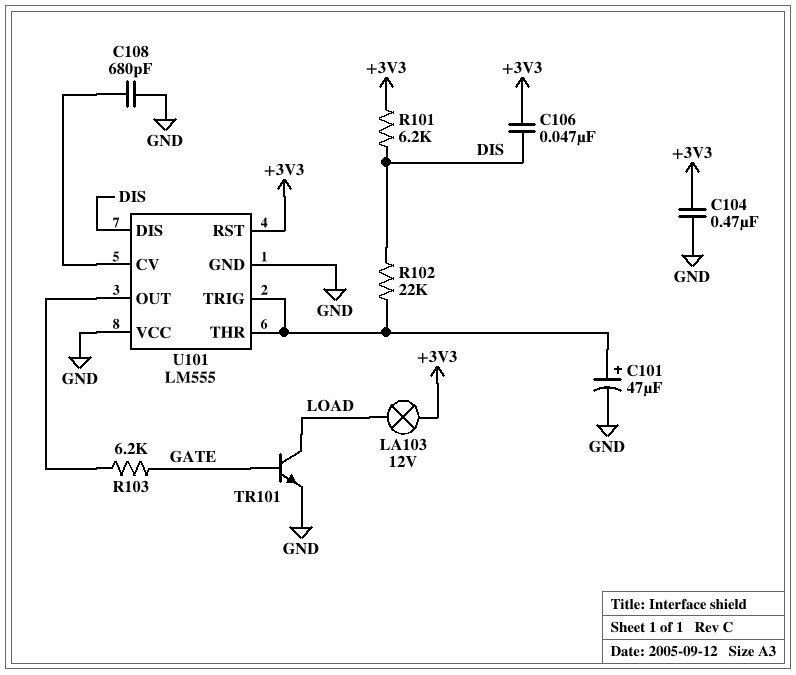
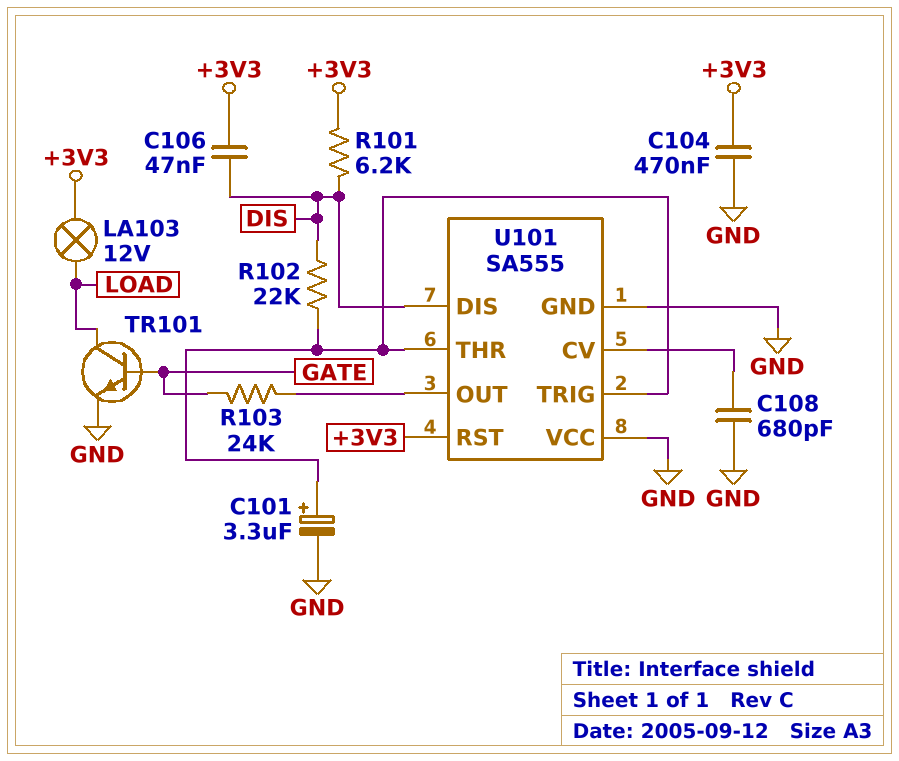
C101: 47uF (plus U101/THR, minus GND) -> 3.3uF (plus U101/THR, minus GND)
R103: 6.2k (GATE, U101/OUT) -> 24k (GATE, U101/OUT)
U101: LM555 -> SA555

